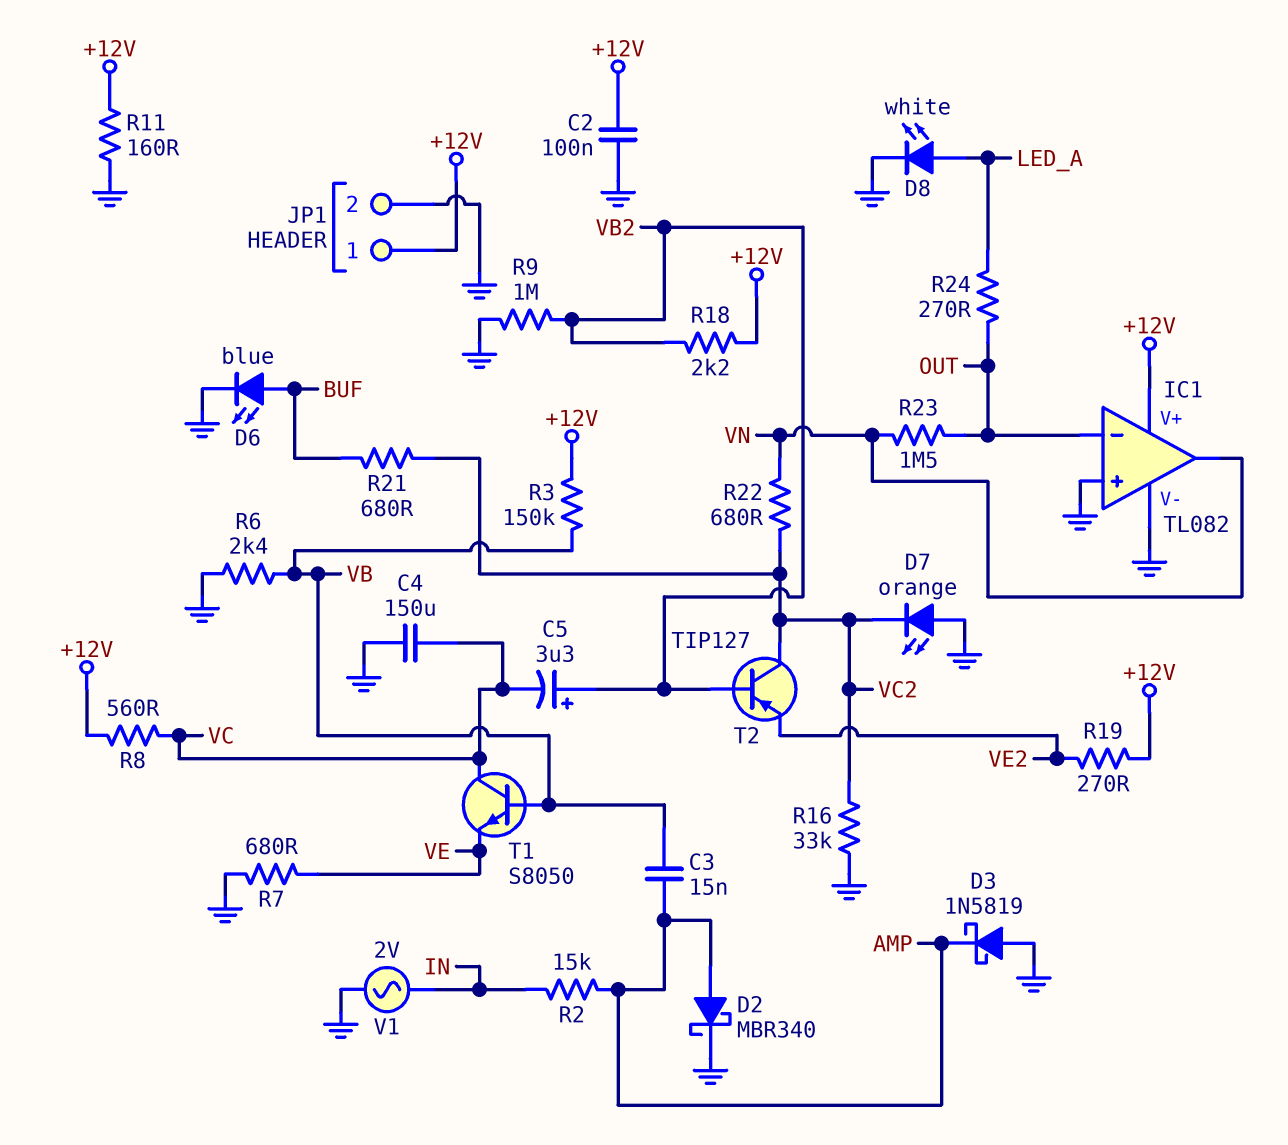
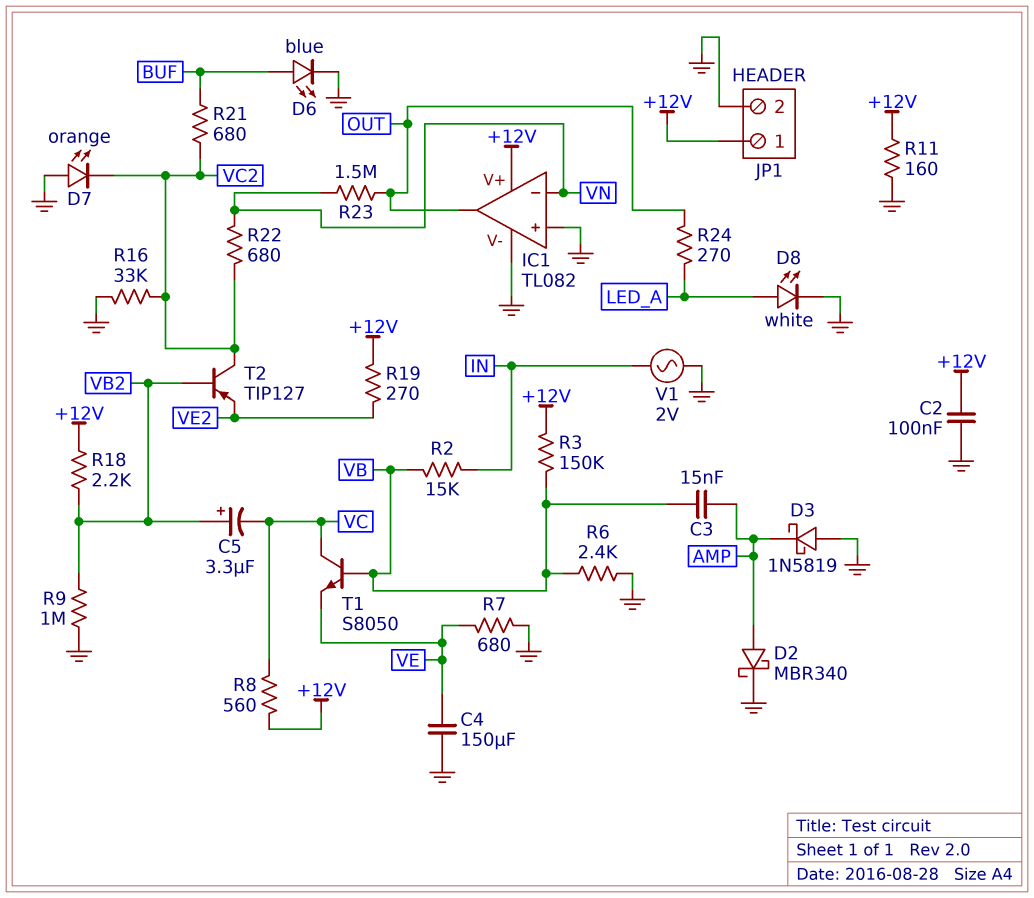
C4: 150uF (GND, VC) -> 150uF (GND, VE)
IC1 pin in-: OUT -> VN
IC1 pin out: VN -> OUT
R2: 15k (AMP, IN) -> 15k (IN, VB)

